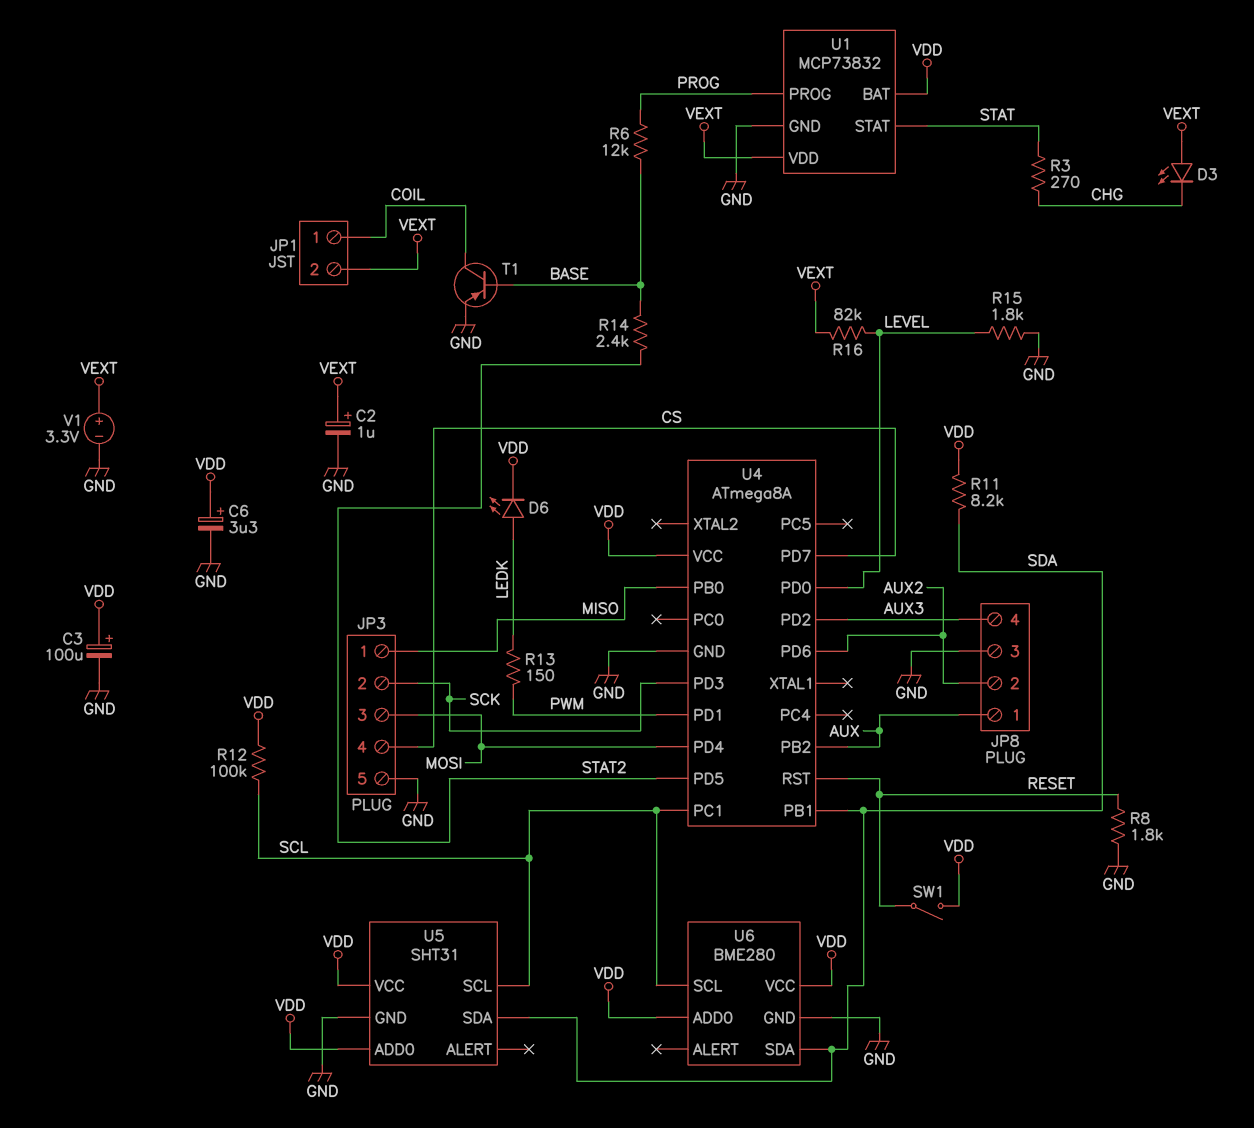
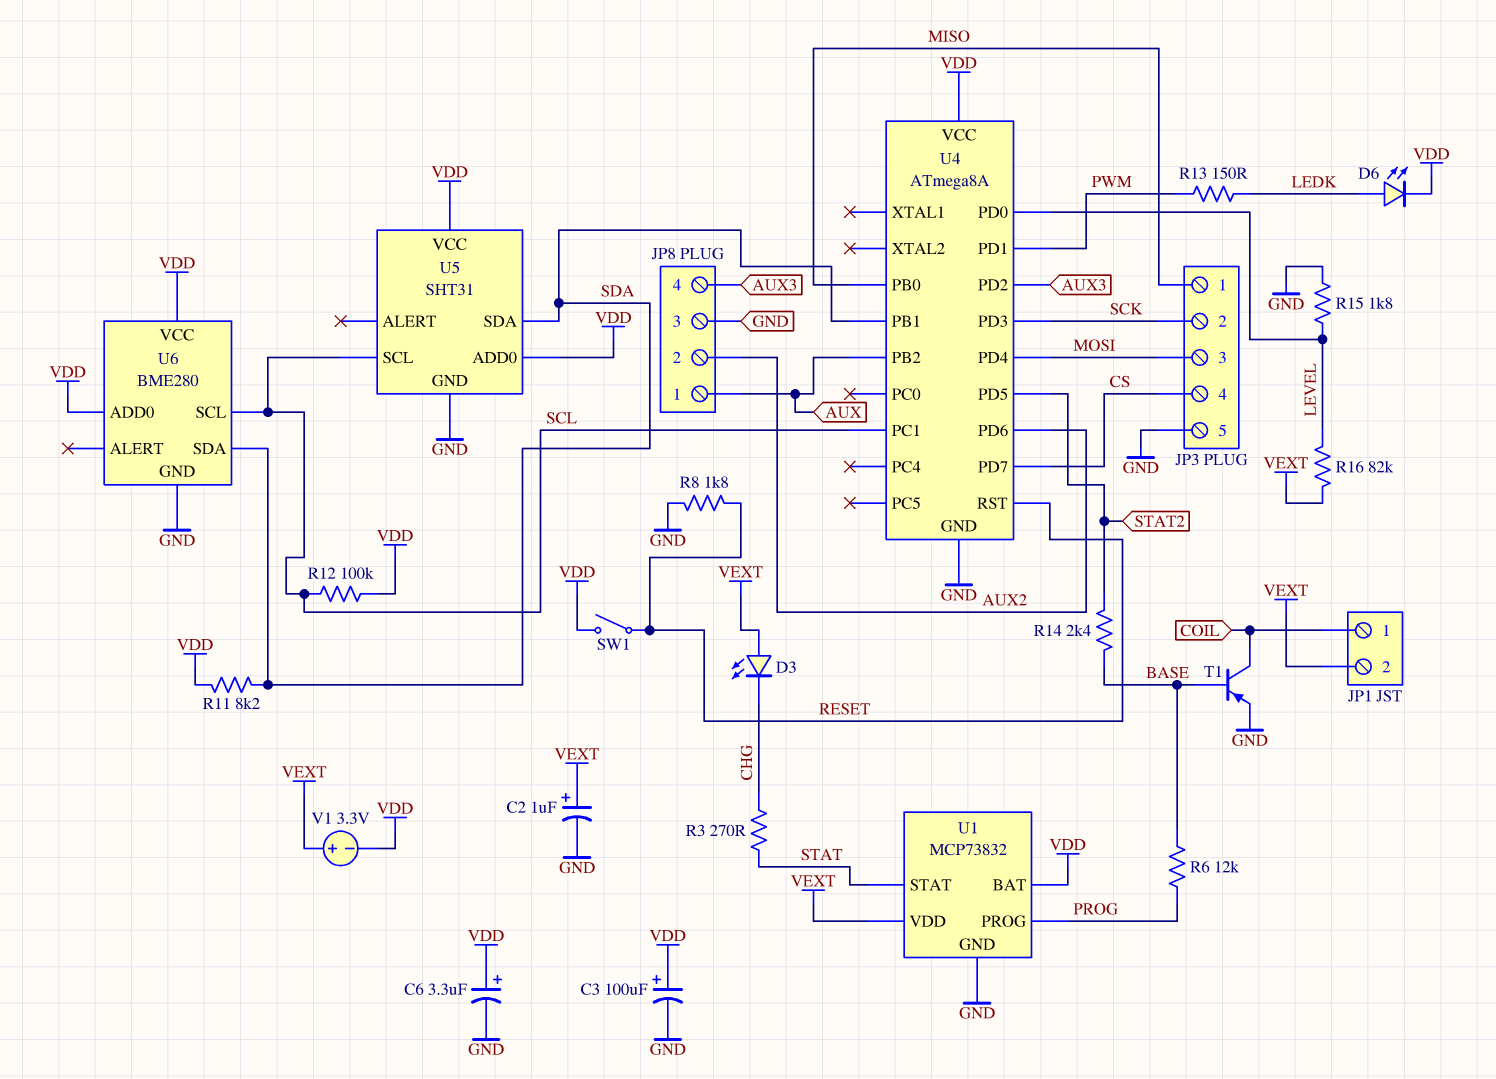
V1: 3.3V (plus VEXT, minus GND) -> 3.3V (plus VEXT, minus VDD)

